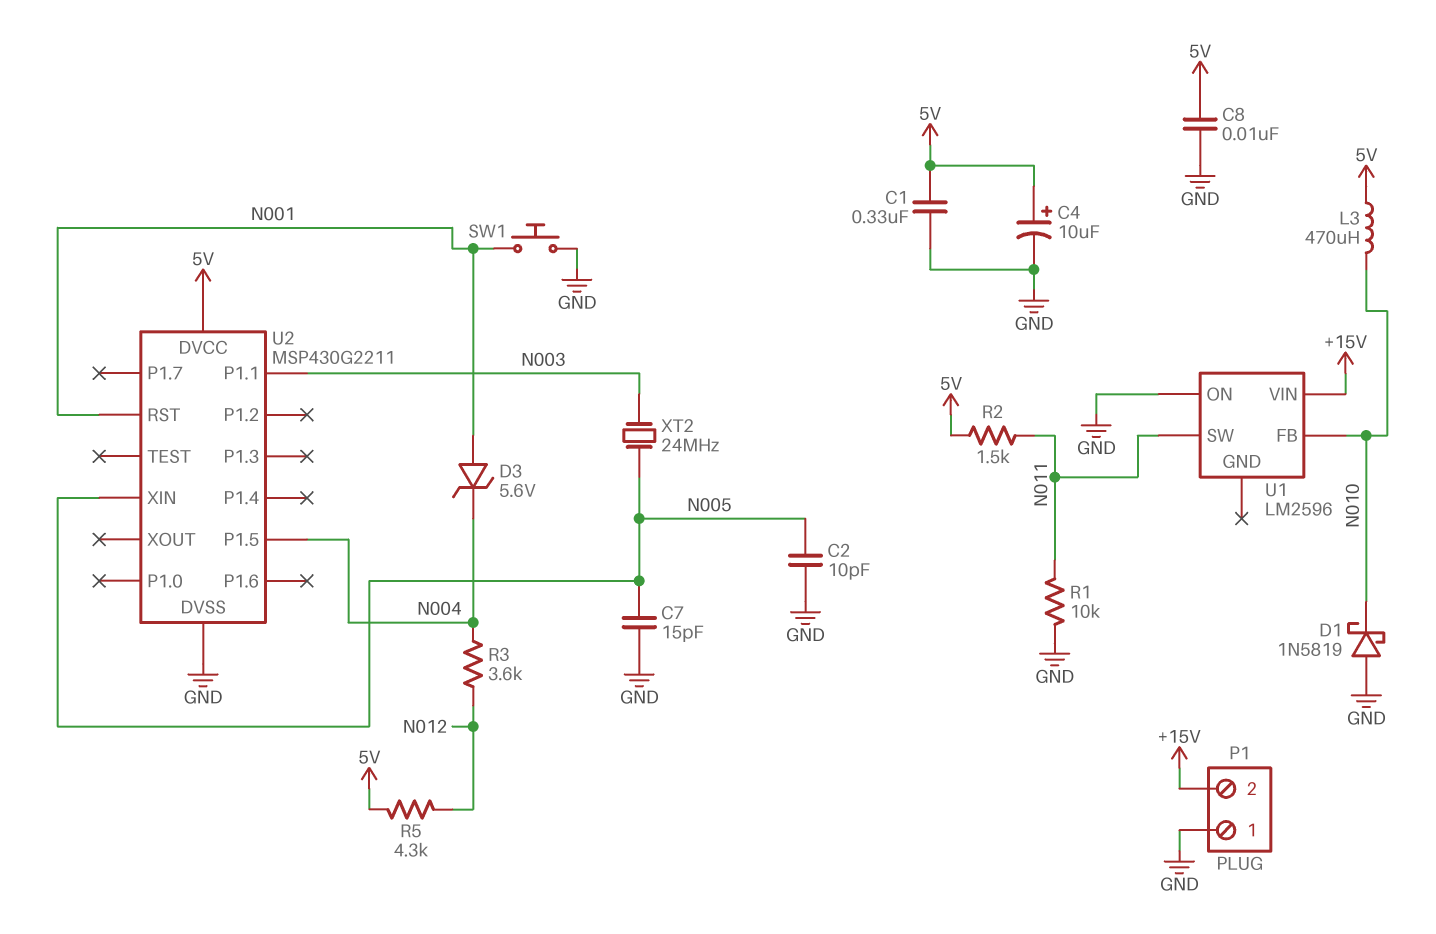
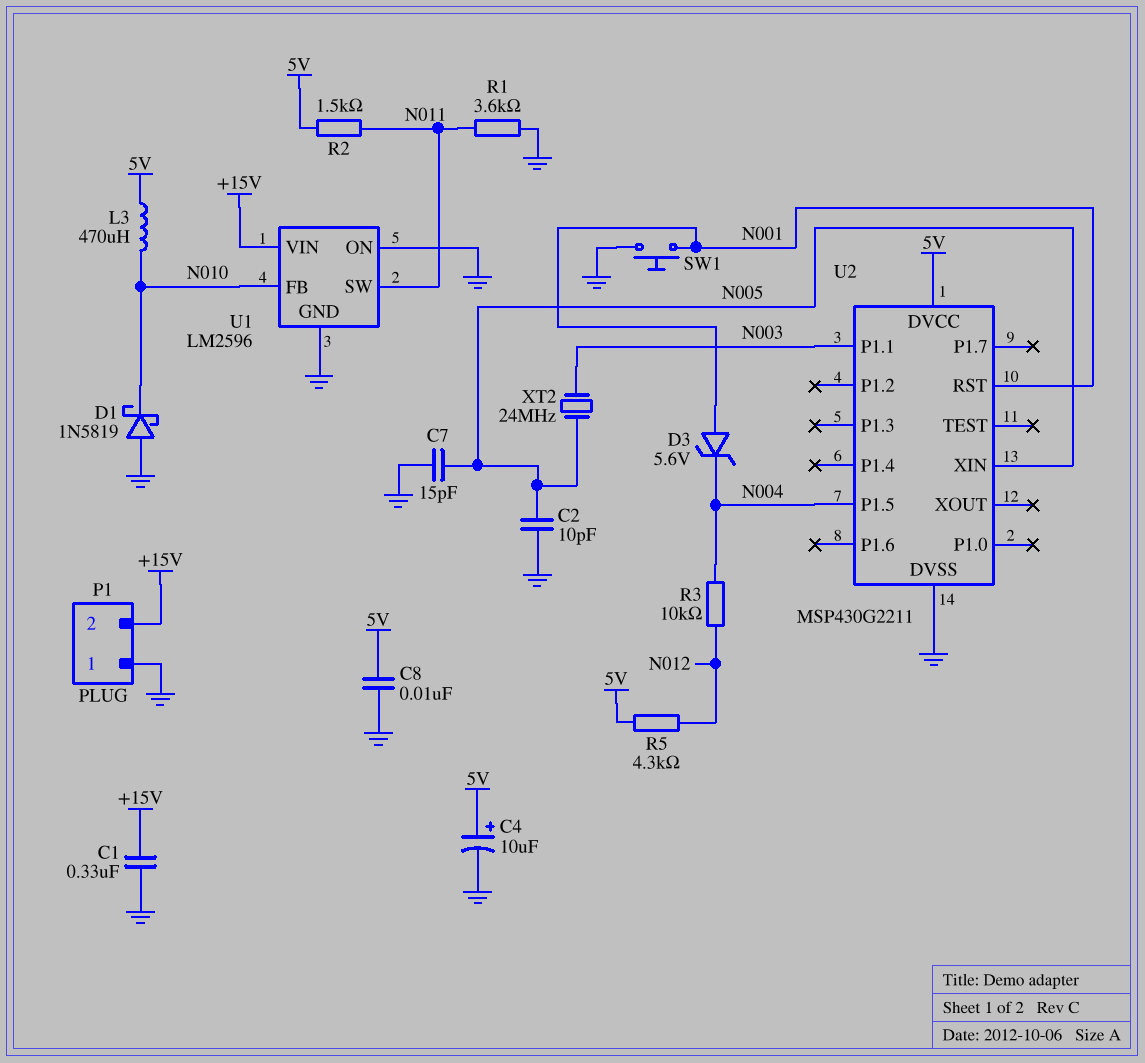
C1: 330nF (5V, GND) -> 330nF (+15V, GND)
R1: 10k (GND, N011) -> 3.6k (GND, N011)
R3: 3.6k (N004, N012) -> 10k (N004, N012)
U1 pin GND: none -> GND

